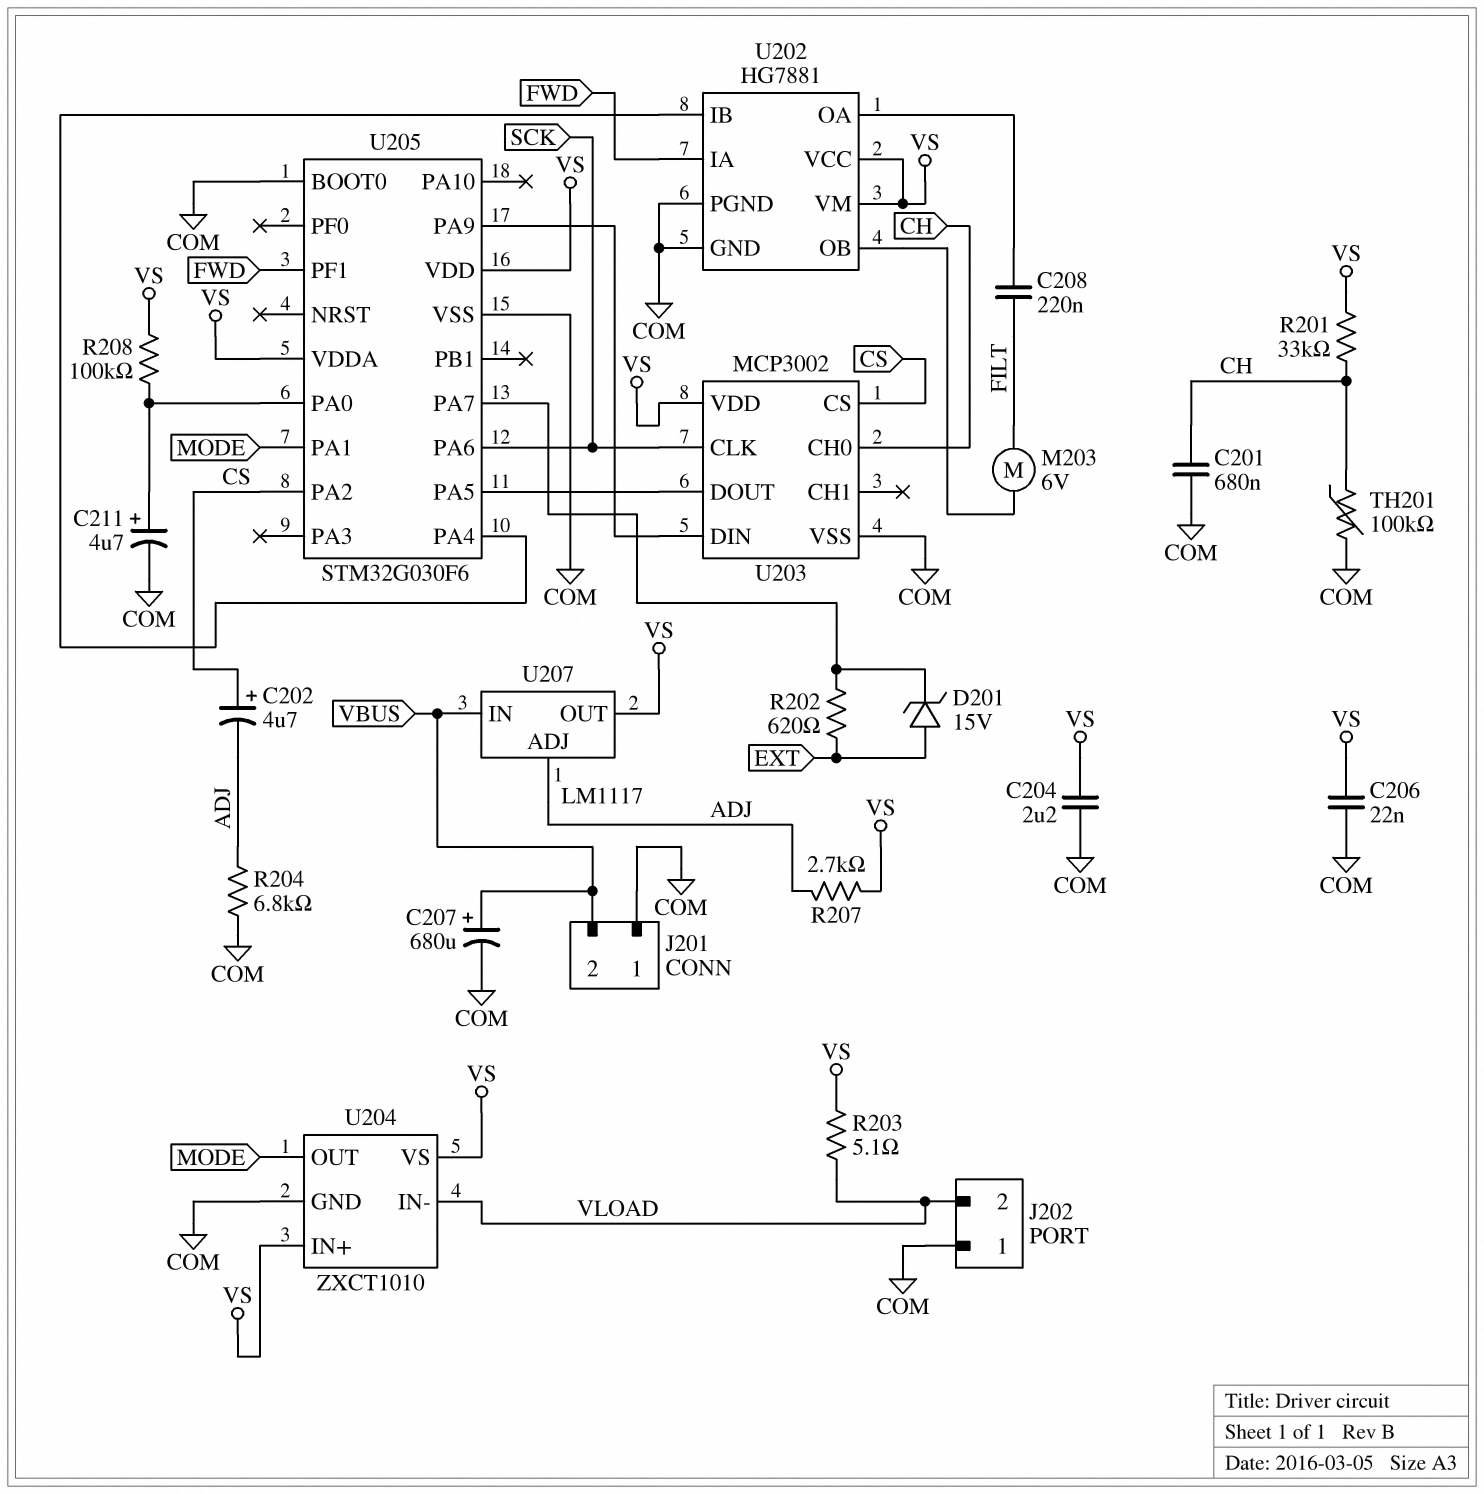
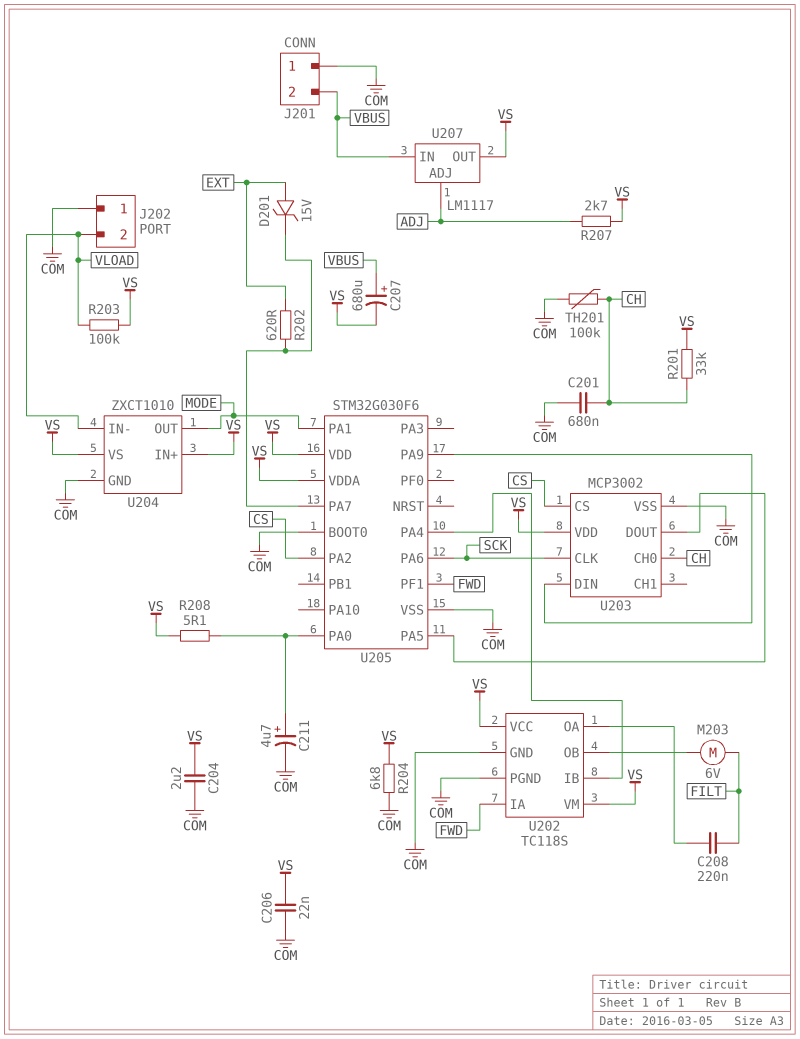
C202: 4.7uF (plus CS, minus ADJ) -> none
C207: 680uF (plus VBUS, minus COM) -> 680uF (plus VBUS, minus VS)
R203: 5.1 (VLOAD, VS) -> 100k (VLOAD, VS)
R204: 6.8k (ADJ, COM) -> 6.8k (COM, VS)
R208: 100k (U205/PA0, VS) -> 5.1 (U205/PA0, VS)
U202: HG7881 -> TC118S

